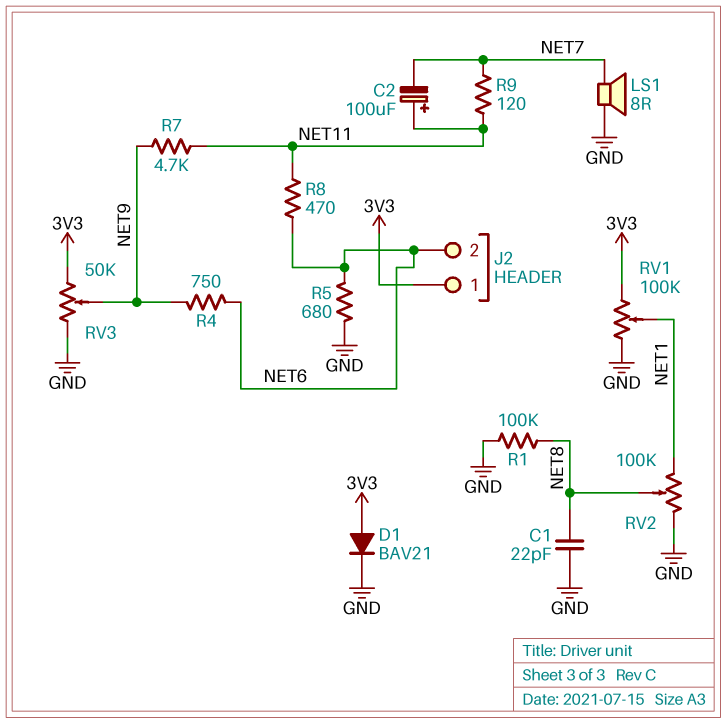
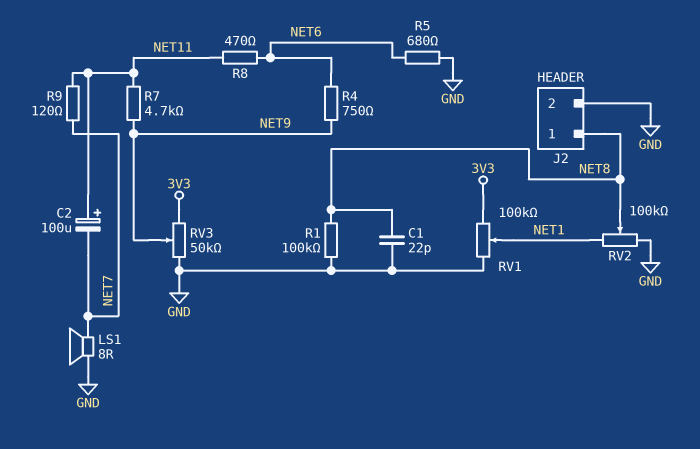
D1: diode BAV21 (A 3V3, K GND) -> none
J2 pin 1: 3V3 -> NET8
J2 pin 2: NET6 -> GND

